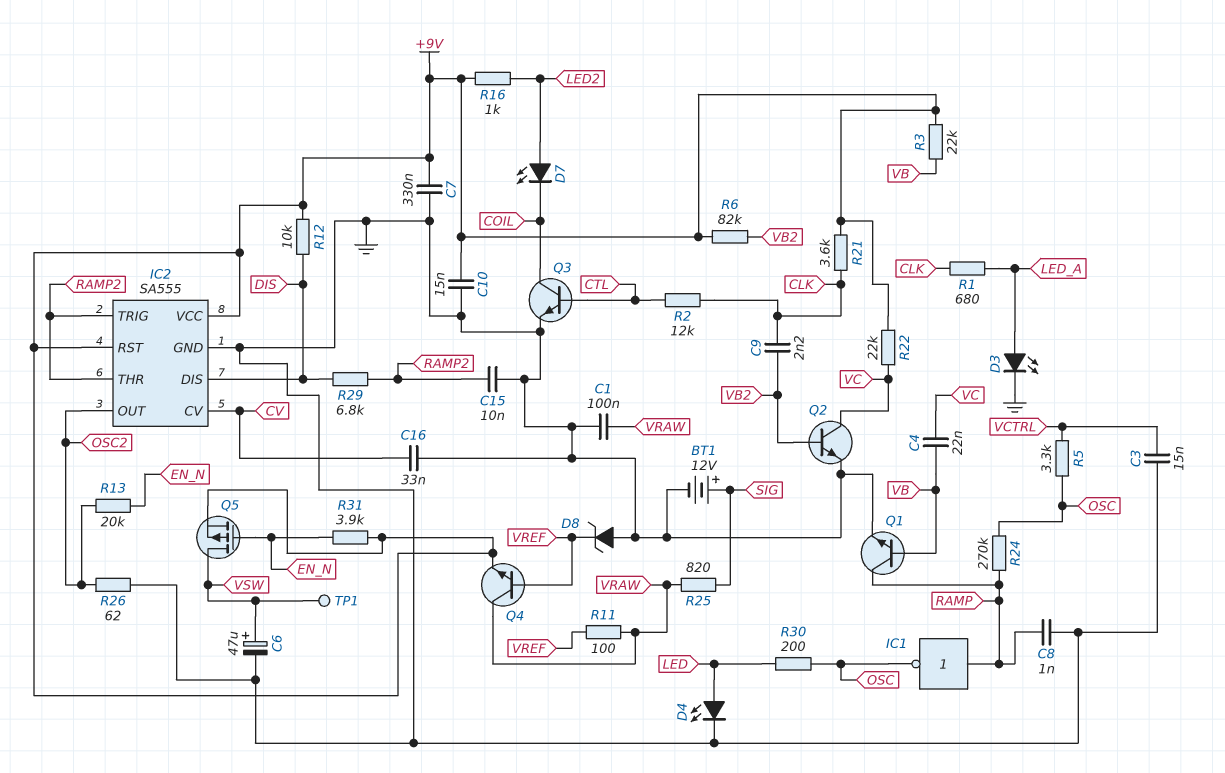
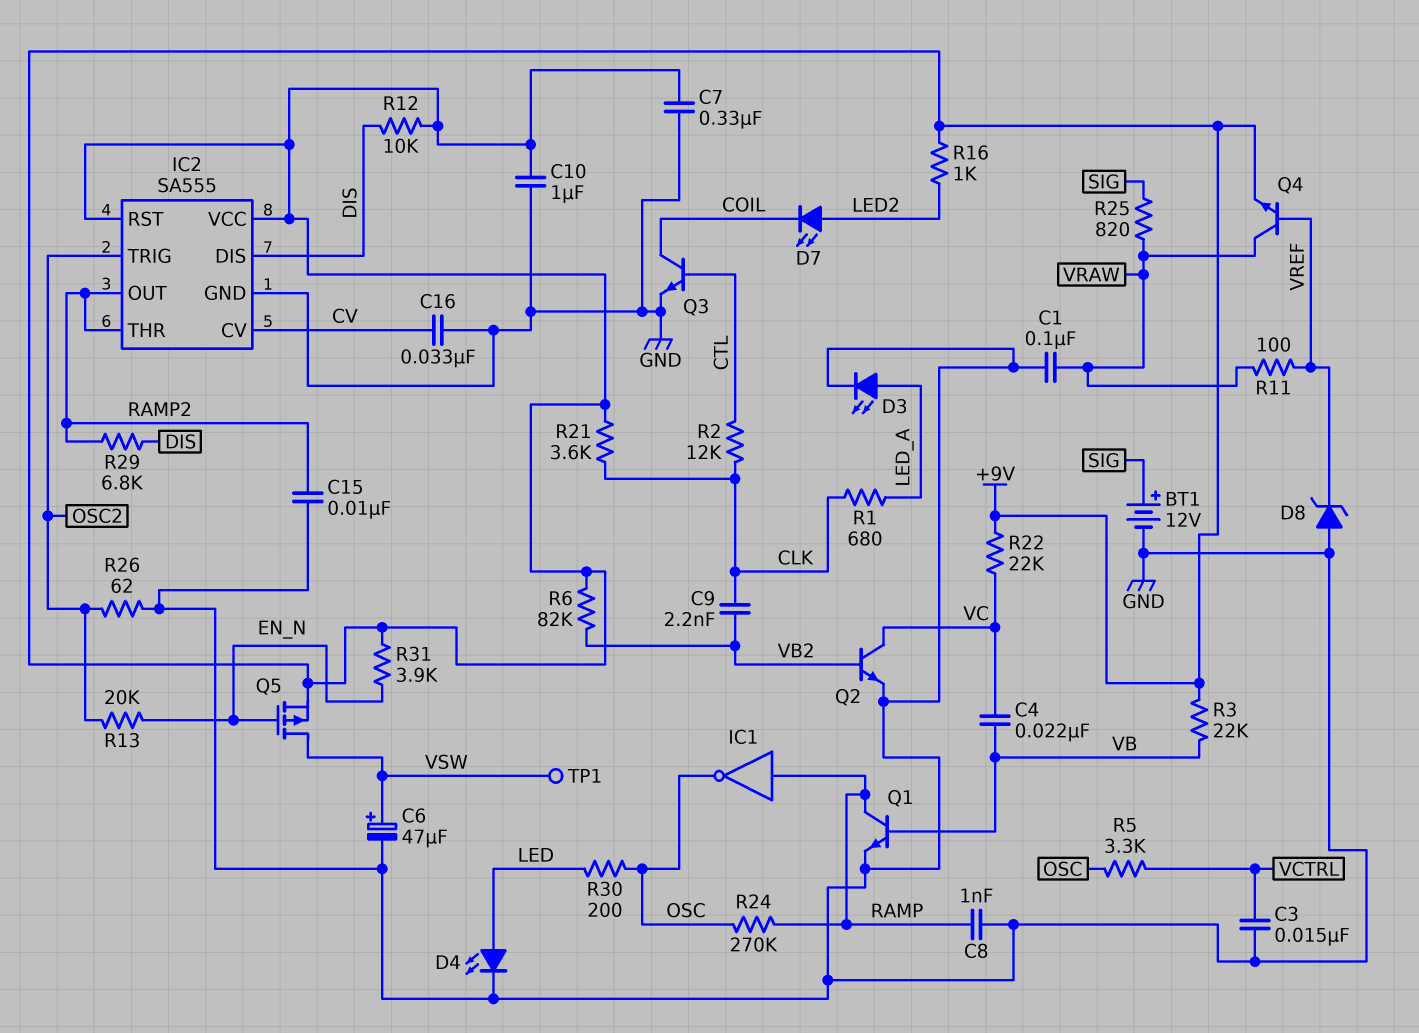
C10: 15nF (+9V, GND) -> 1uF (+9V, GND)
IC2 pin OUT: OSC2 -> RAMP2
IC2 pin TRIG: RAMP2 -> OSC2

